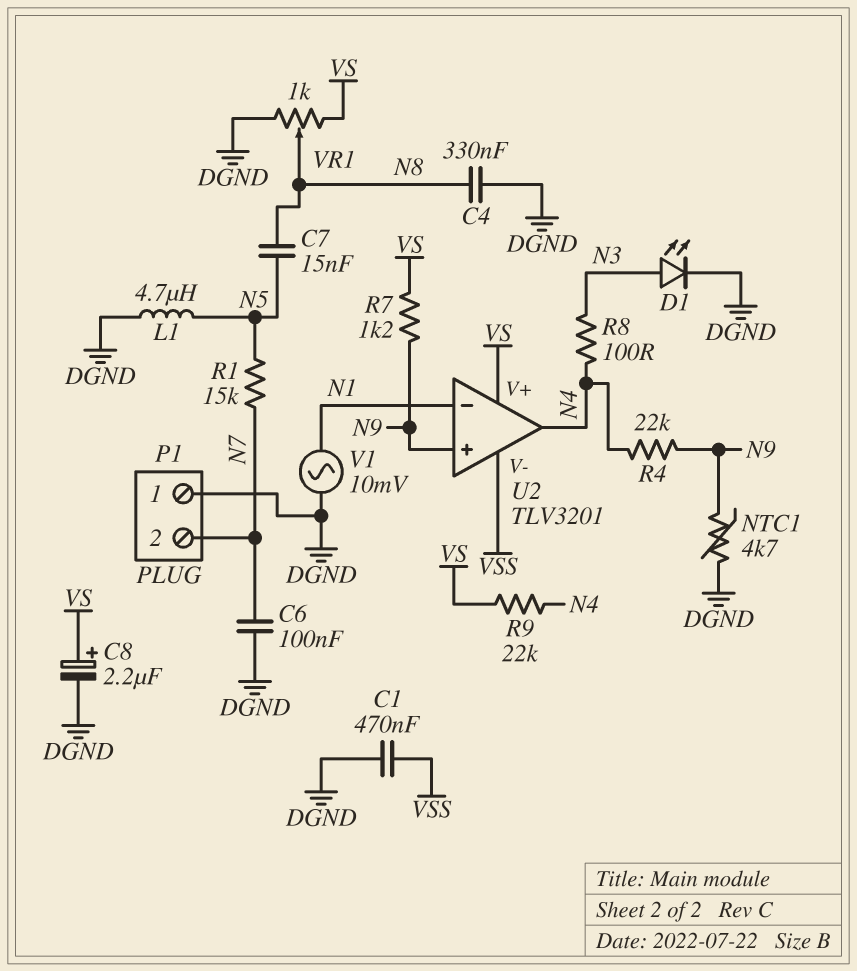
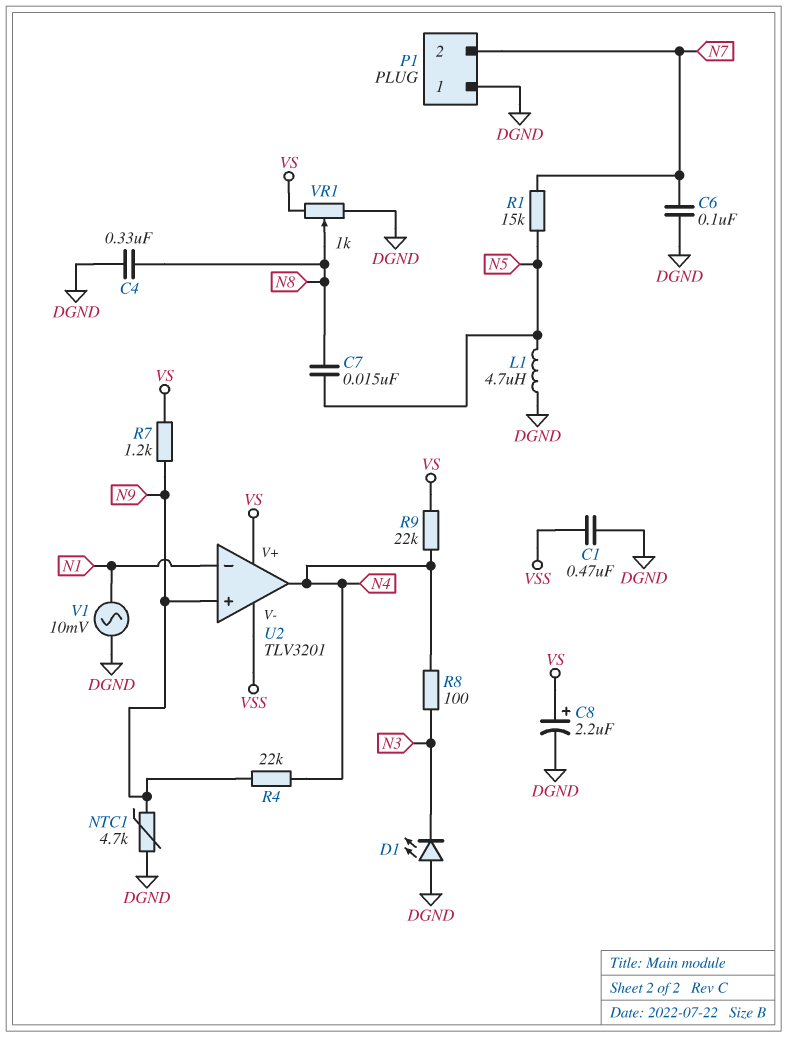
D1: LED (A N3, K DGND) -> LED (A DGND, K N3)

